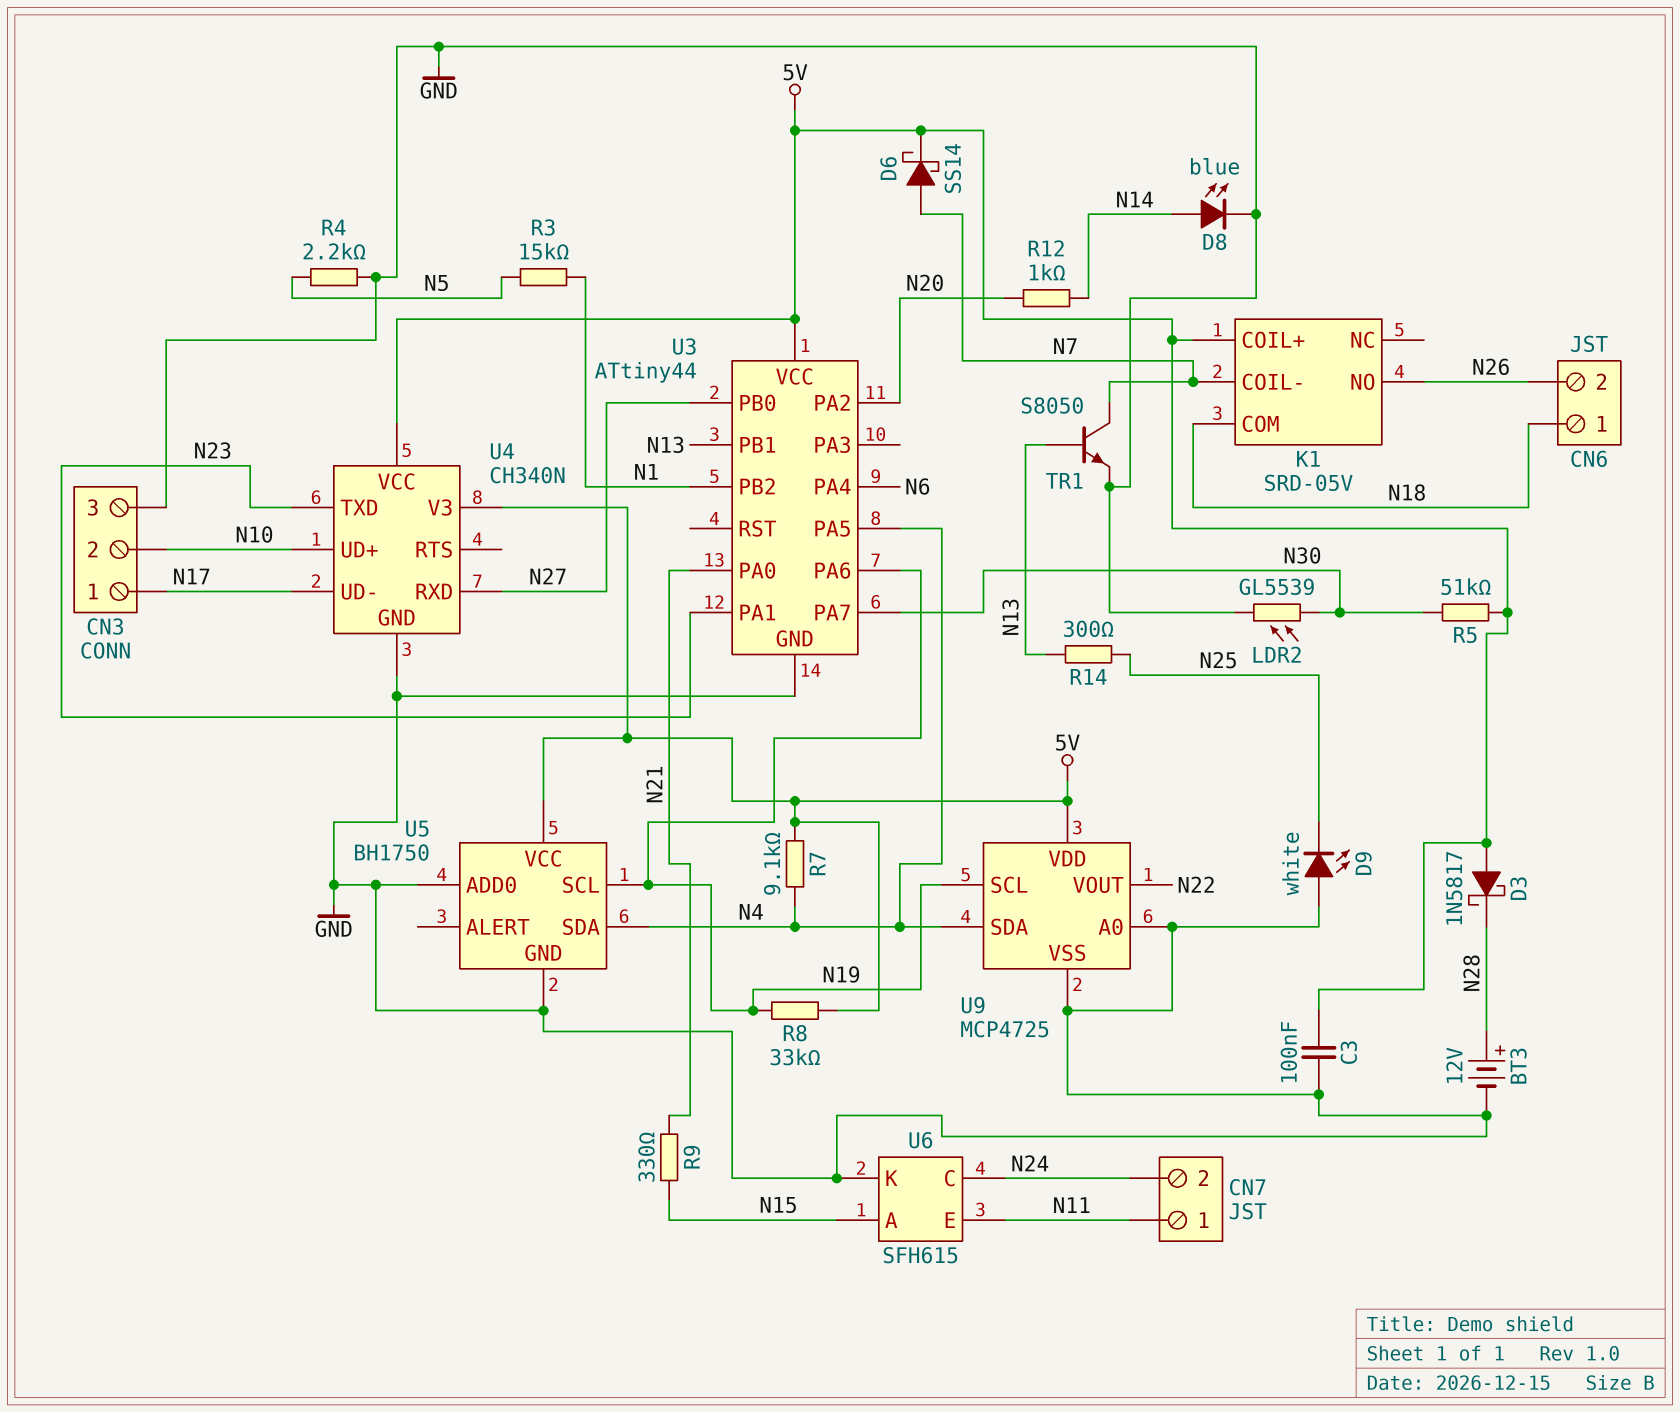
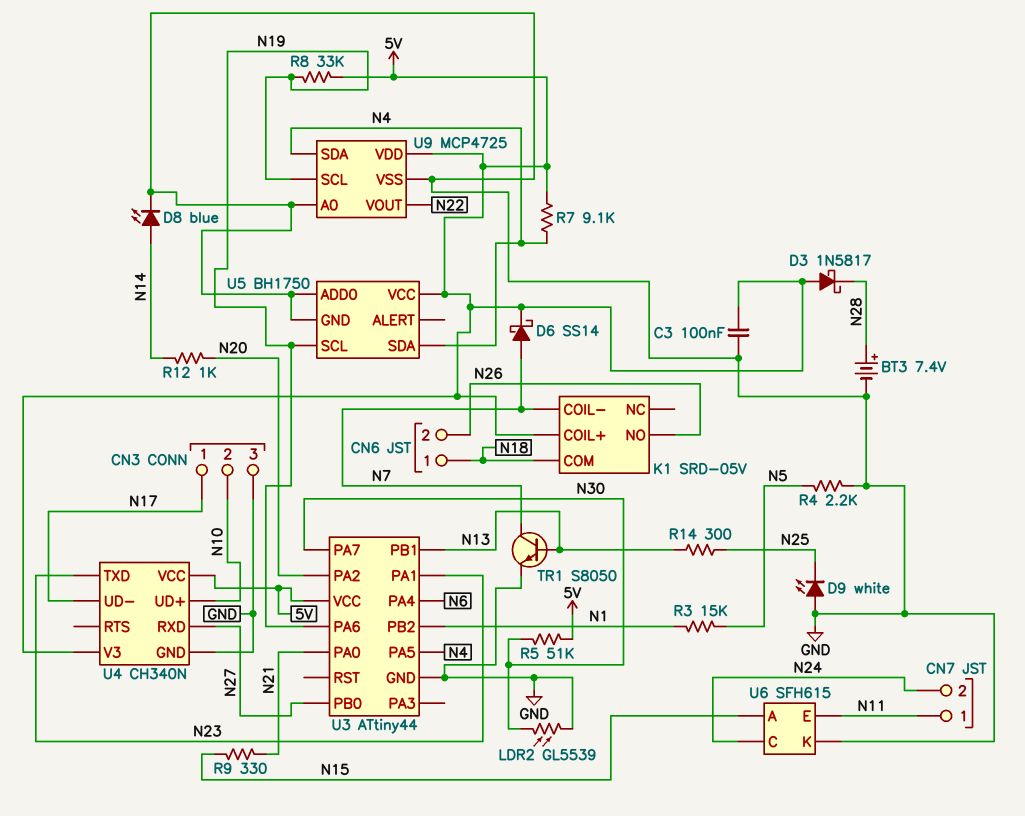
BT3: 12V (plus N28, minus GND) -> 7.4V (plus N28, minus GND)

